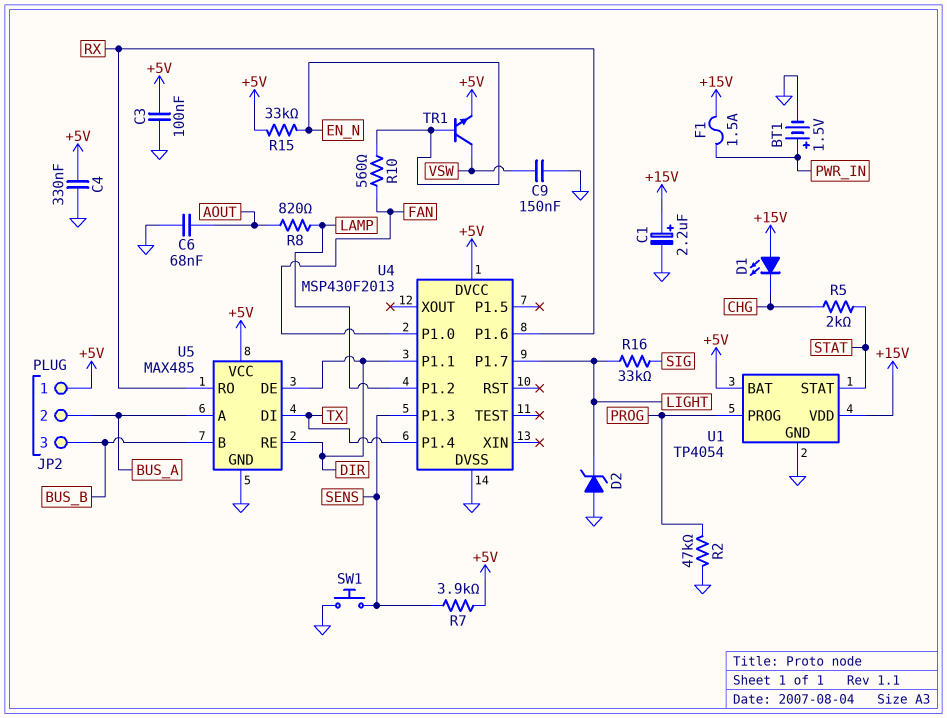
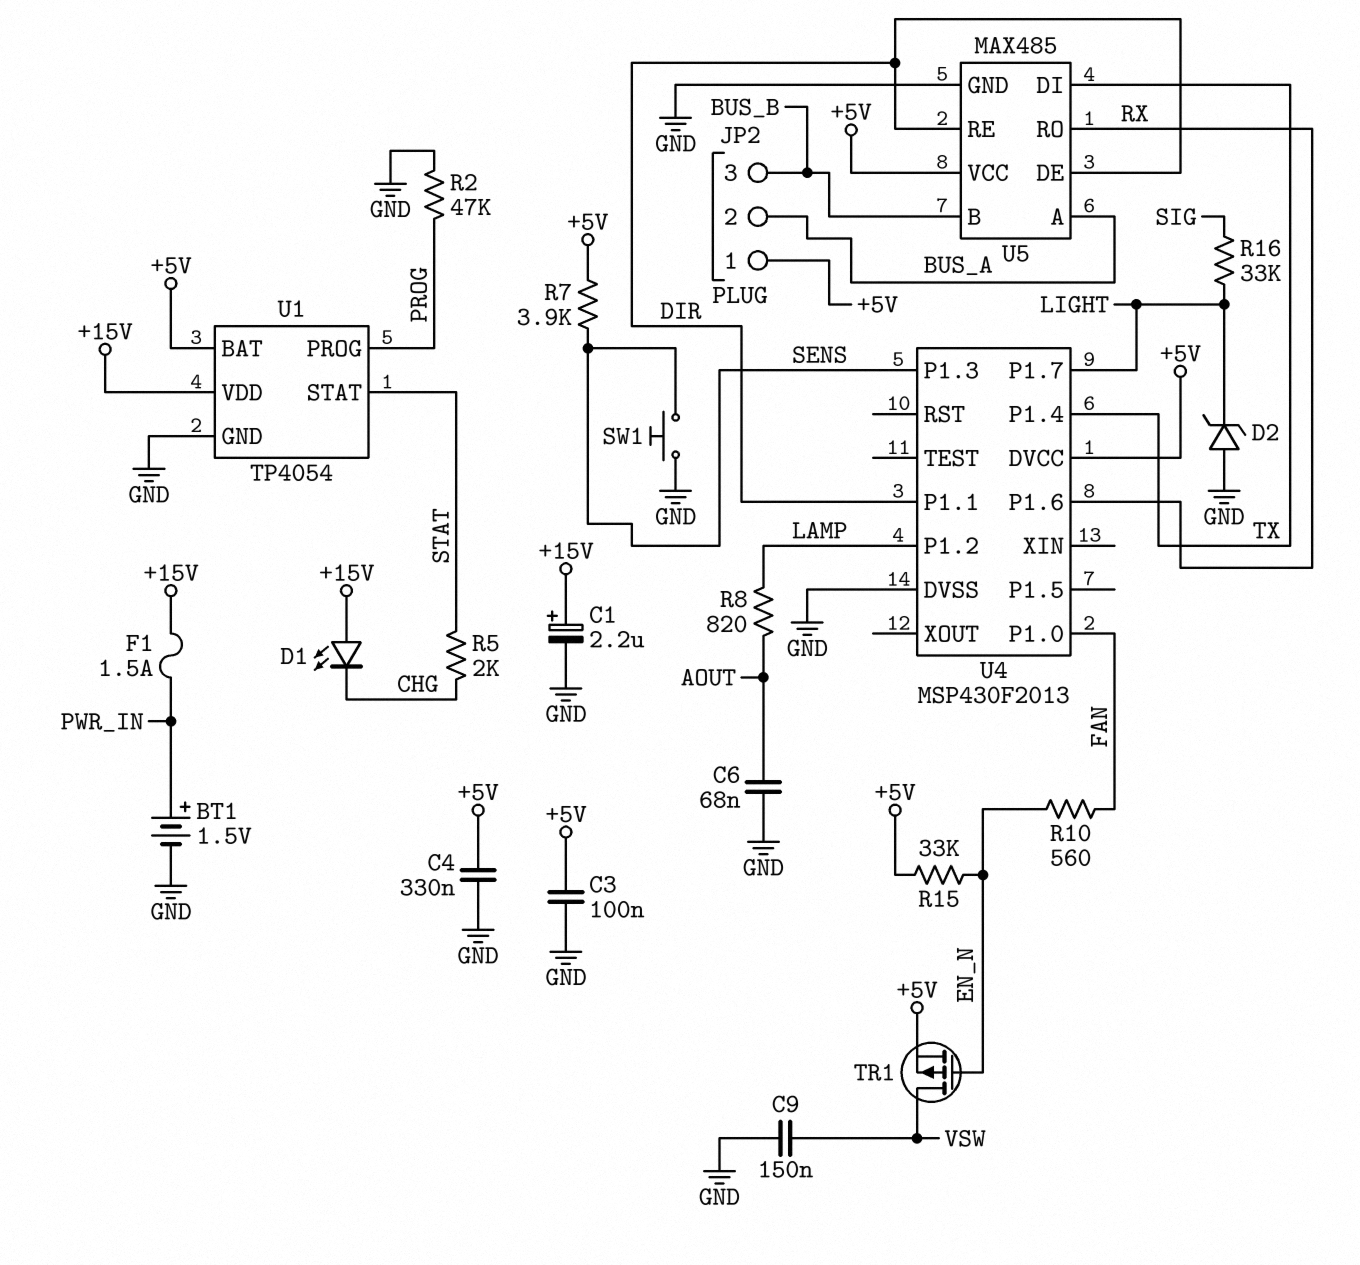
TR1: NPN (B EN_N, C VSW, E +5V) -> PMOS (G EN_N, D VSW, S +5V)

